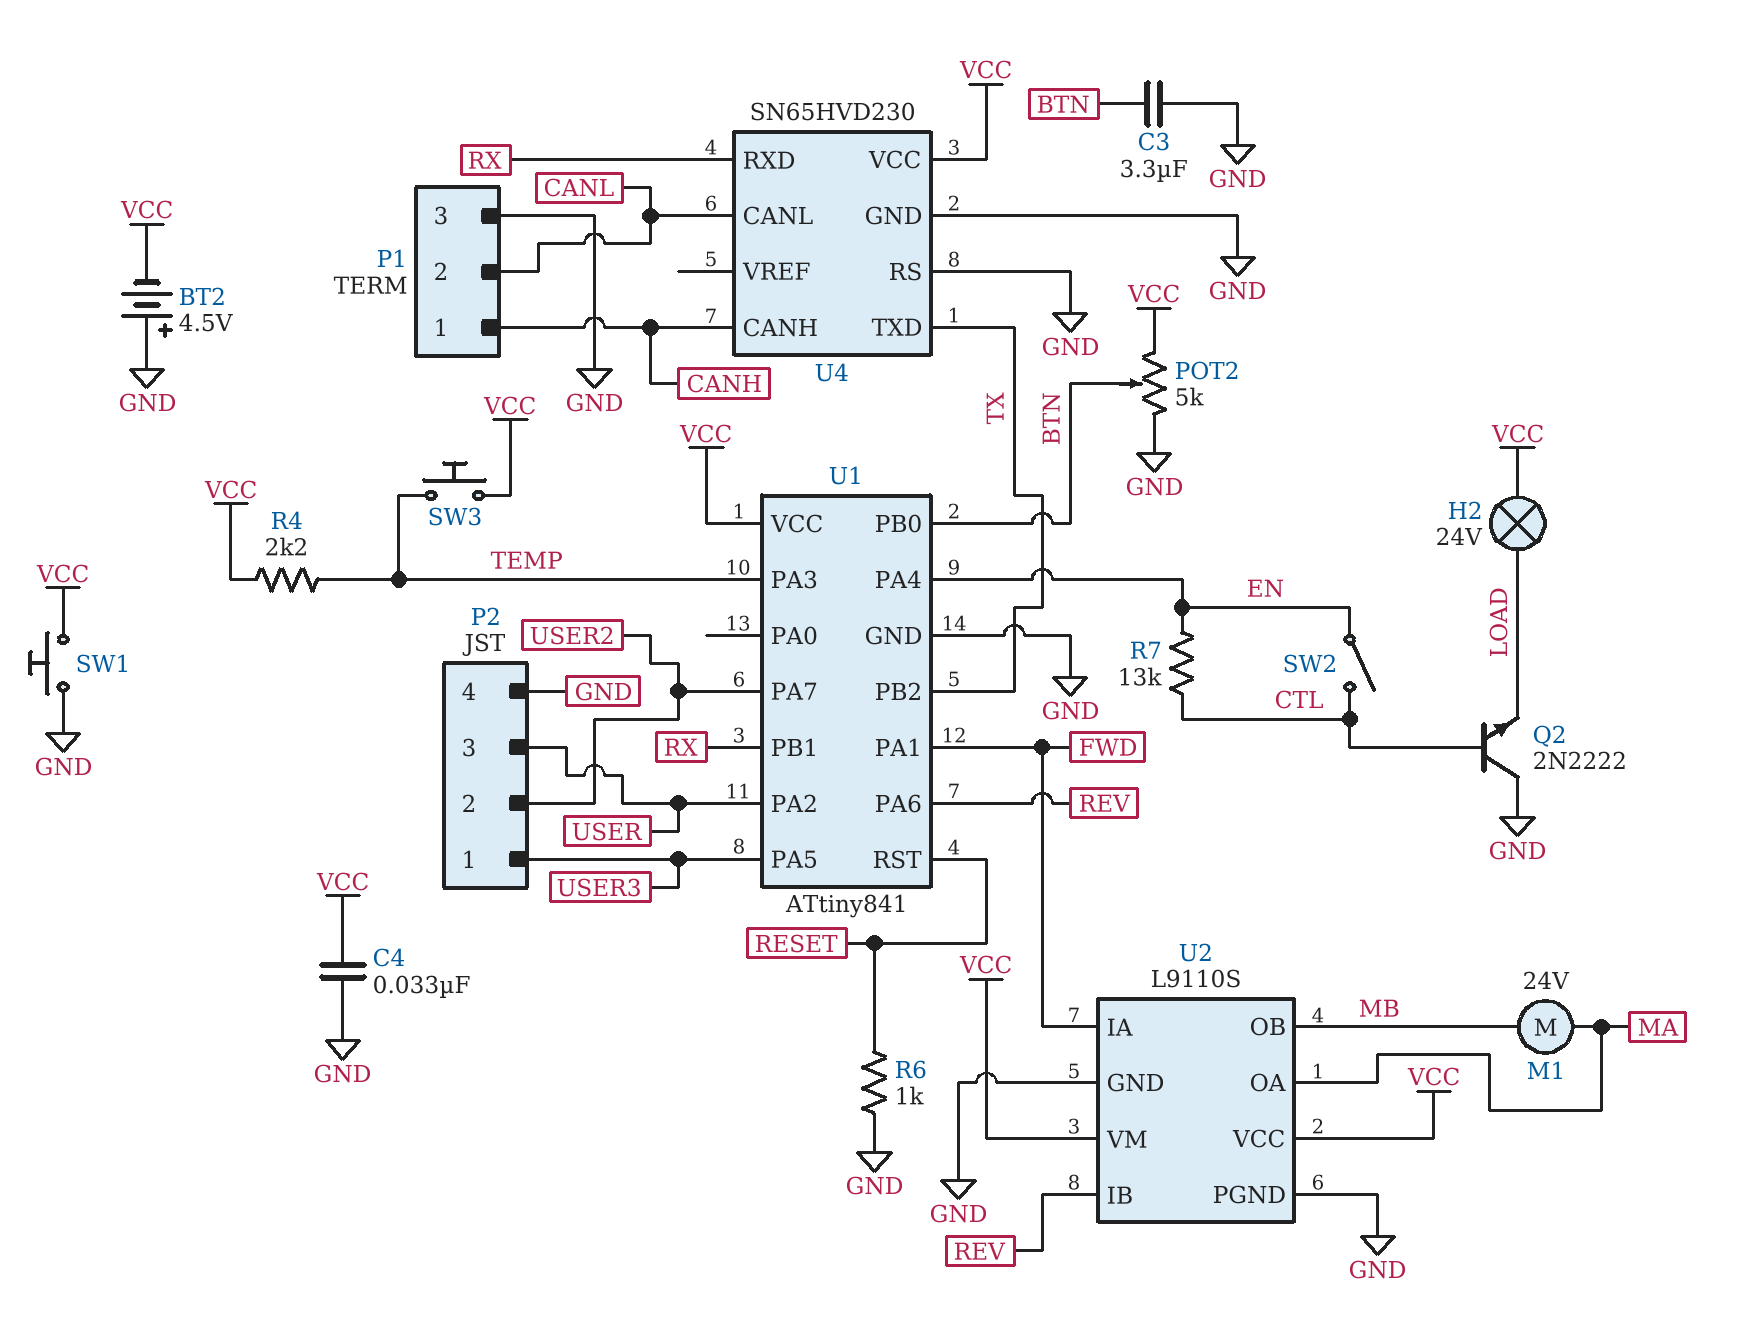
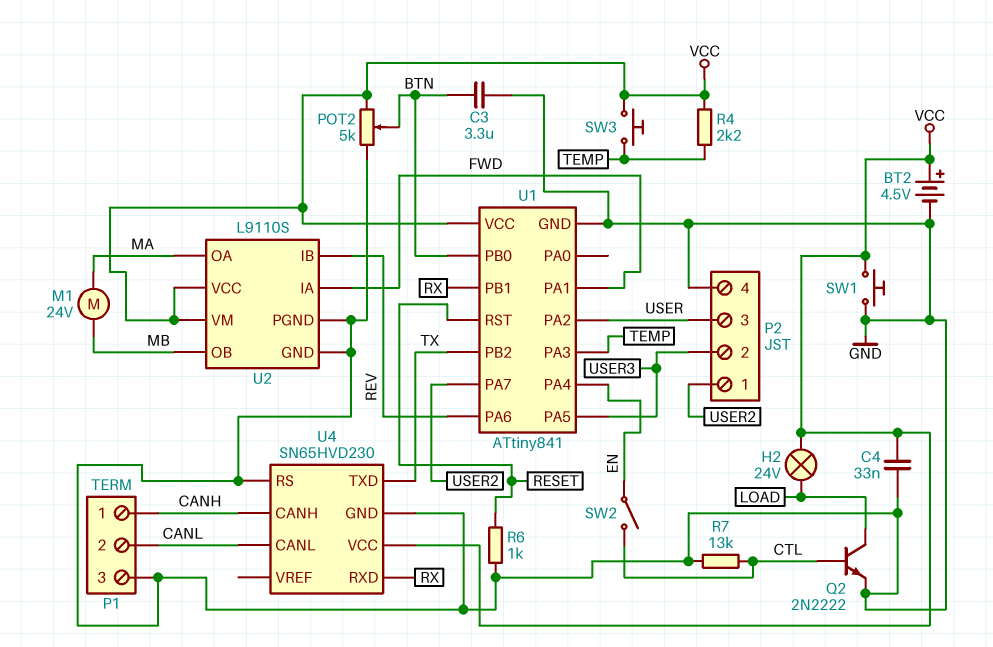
BT2: 4.5V (plus GND, minus VCC) -> 4.5V (plus VCC, minus GND)
P2 pin 1: USER3 -> USER2
P2 pin 2: USER2 -> USER3
Q2: NPN 2N2222 (B CTL, C GND, E LOAD) -> NPN 2N2222 (B CTL, C LOAD, E GND)
R7: 13k (CTL, EN) -> 13k (CTL, GND)

